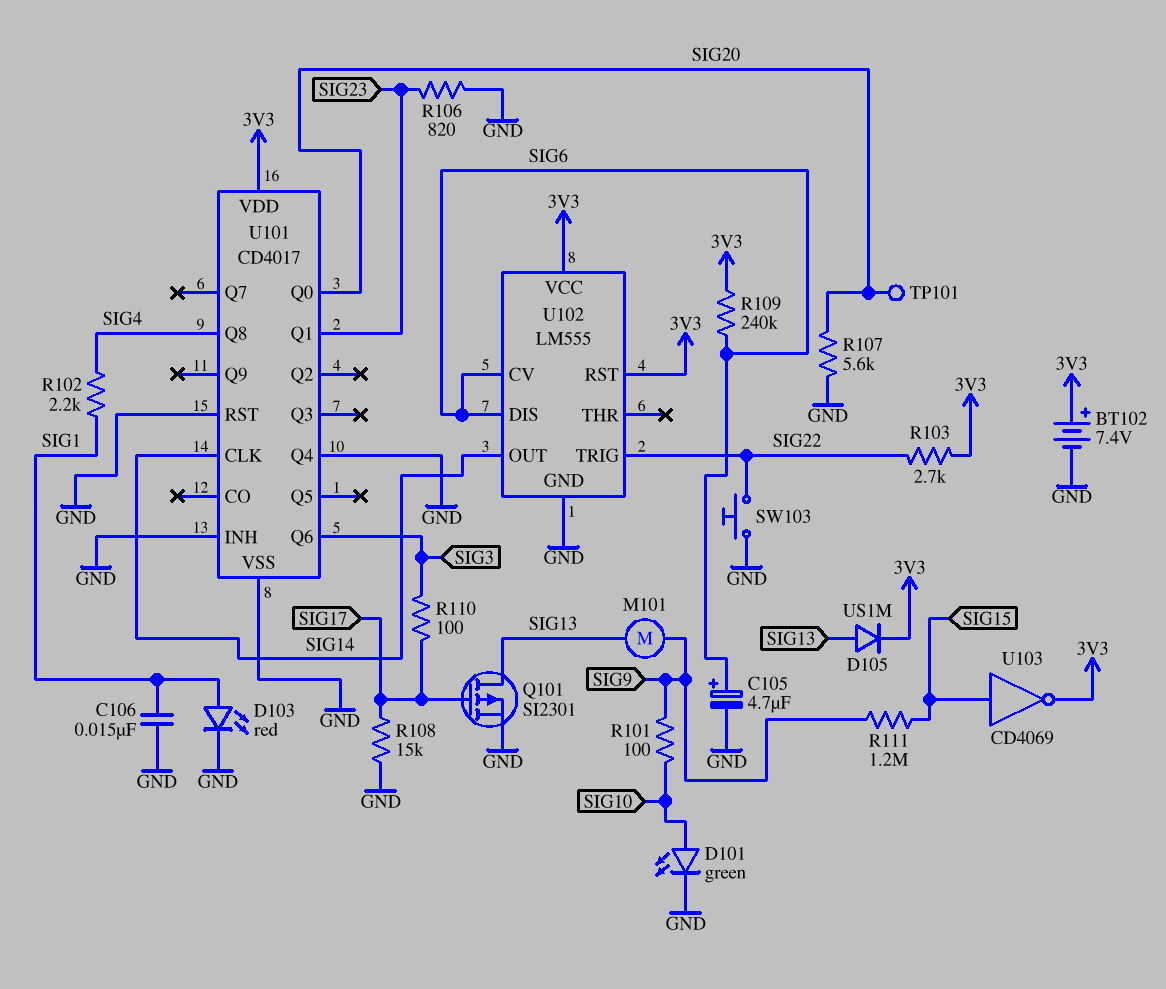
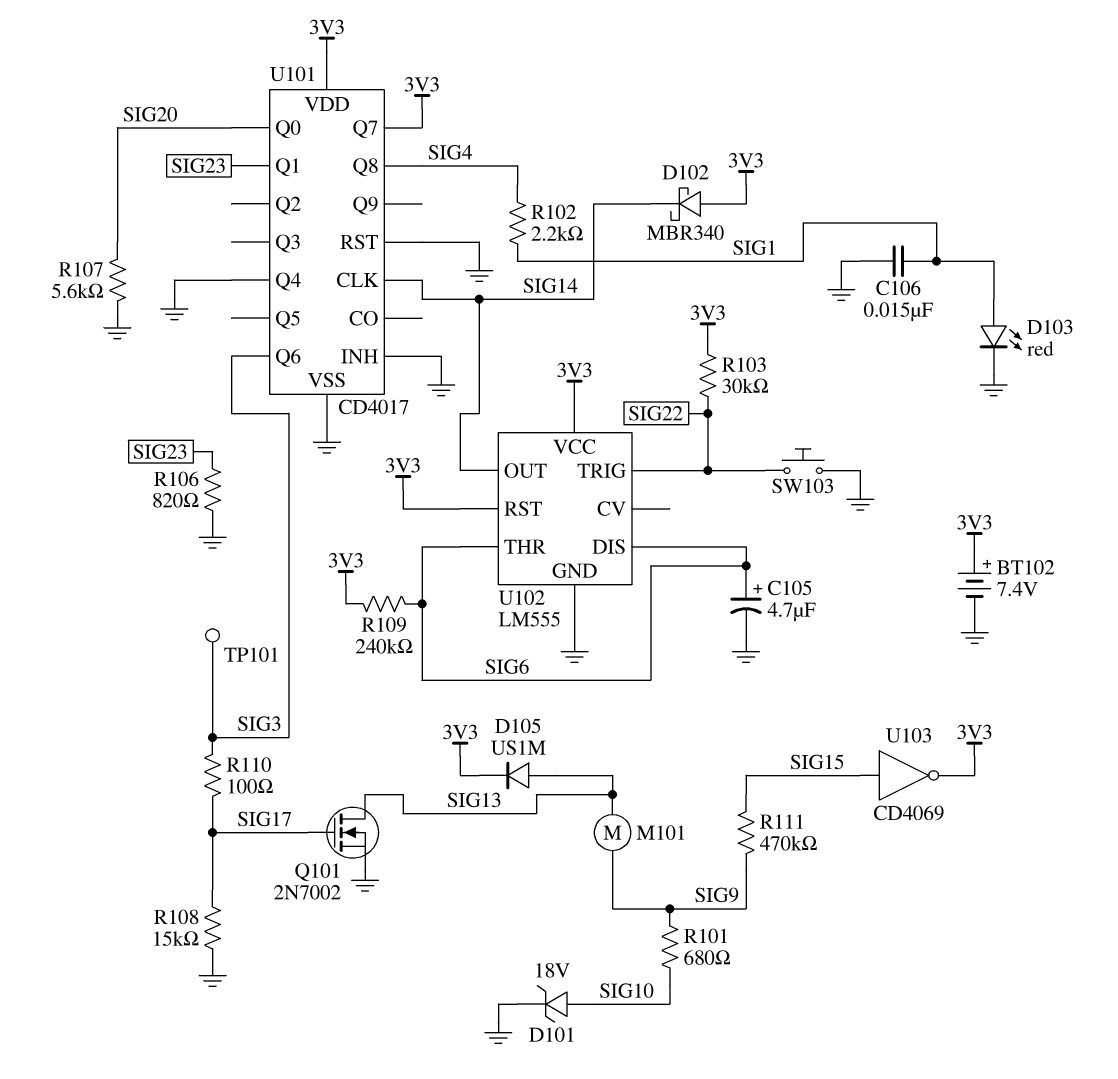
D101: LED green (A SIG10, K GND) -> zener 18V (A SIG10, K GND)
D102: none -> schottky MBR340 (A 3V3, K SIG14)
Q101: PMOS SI2301 (G SIG17, D SIG13, S GND) -> NMOS 2N7002 (G SIG17, D SIG13, S GND)
R101: 100 (SIG9, SIG10) -> 680 (SIG9, SIG10)
R103: 2.7k (3V3, SIG22) -> 30k (3V3, SIG22)
R111: 1.2M (SIG9, SIG15) -> 470k (SIG9, SIG15)
TP101: test point (SIG20) -> test point (SIG3)
U101 pin Q7: none -> 3V3
U102 pin CV: SIG6 -> none
U102 pin THR: none -> SIG6

